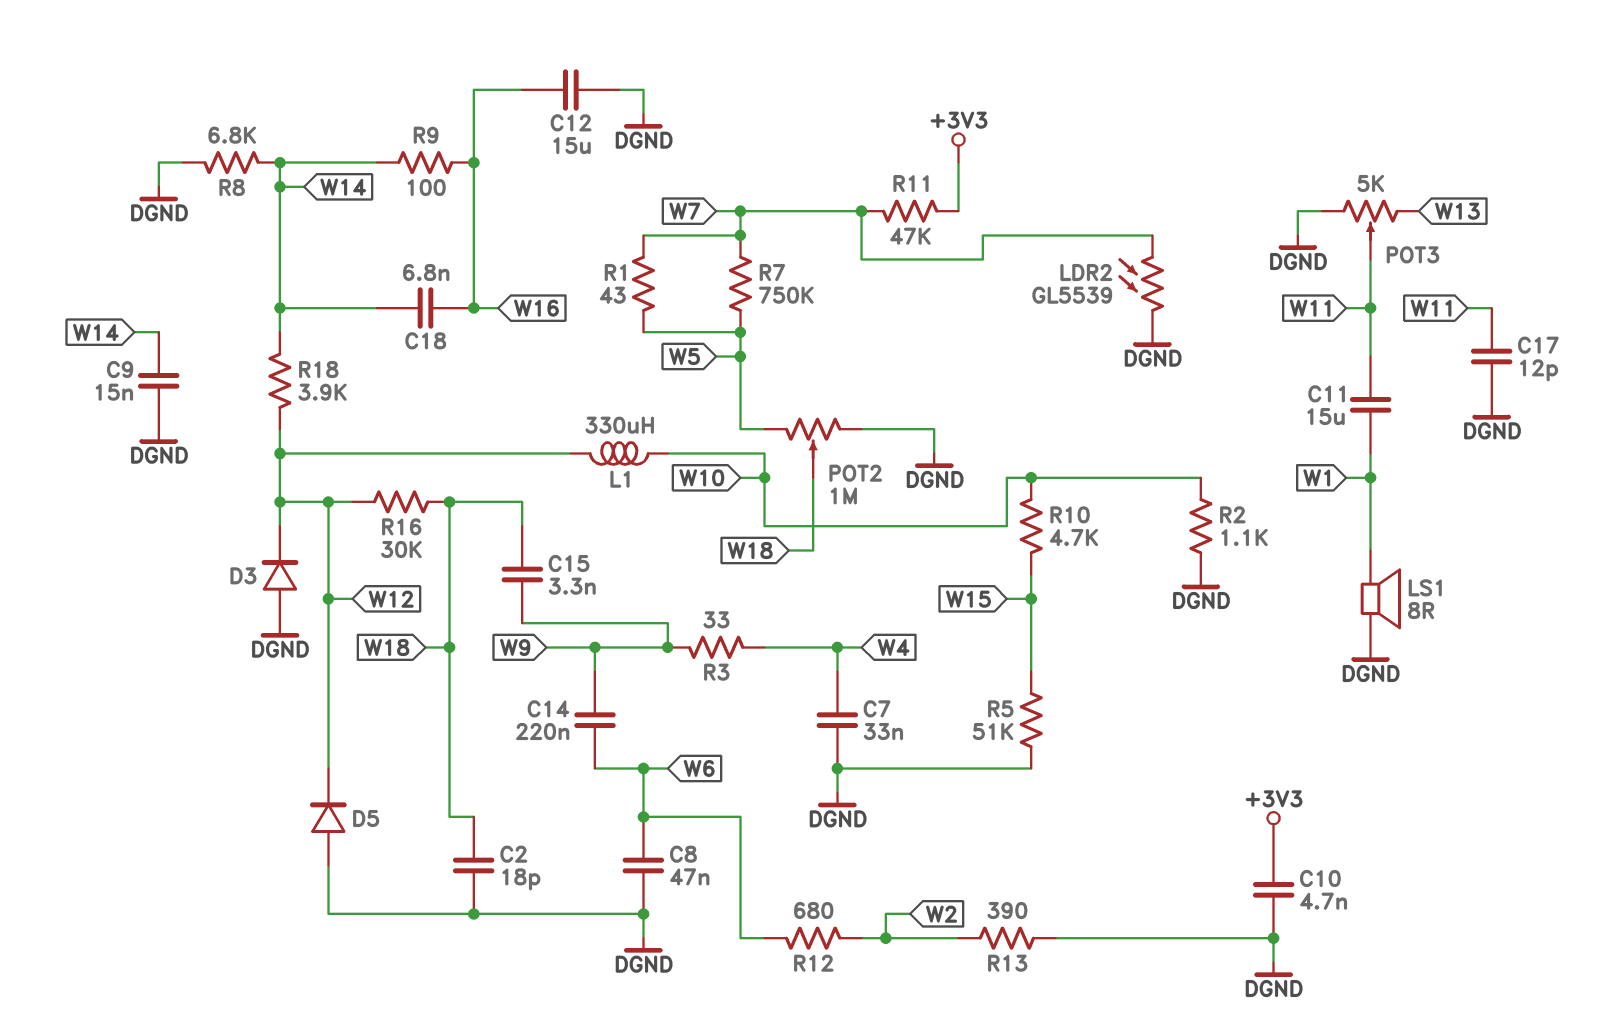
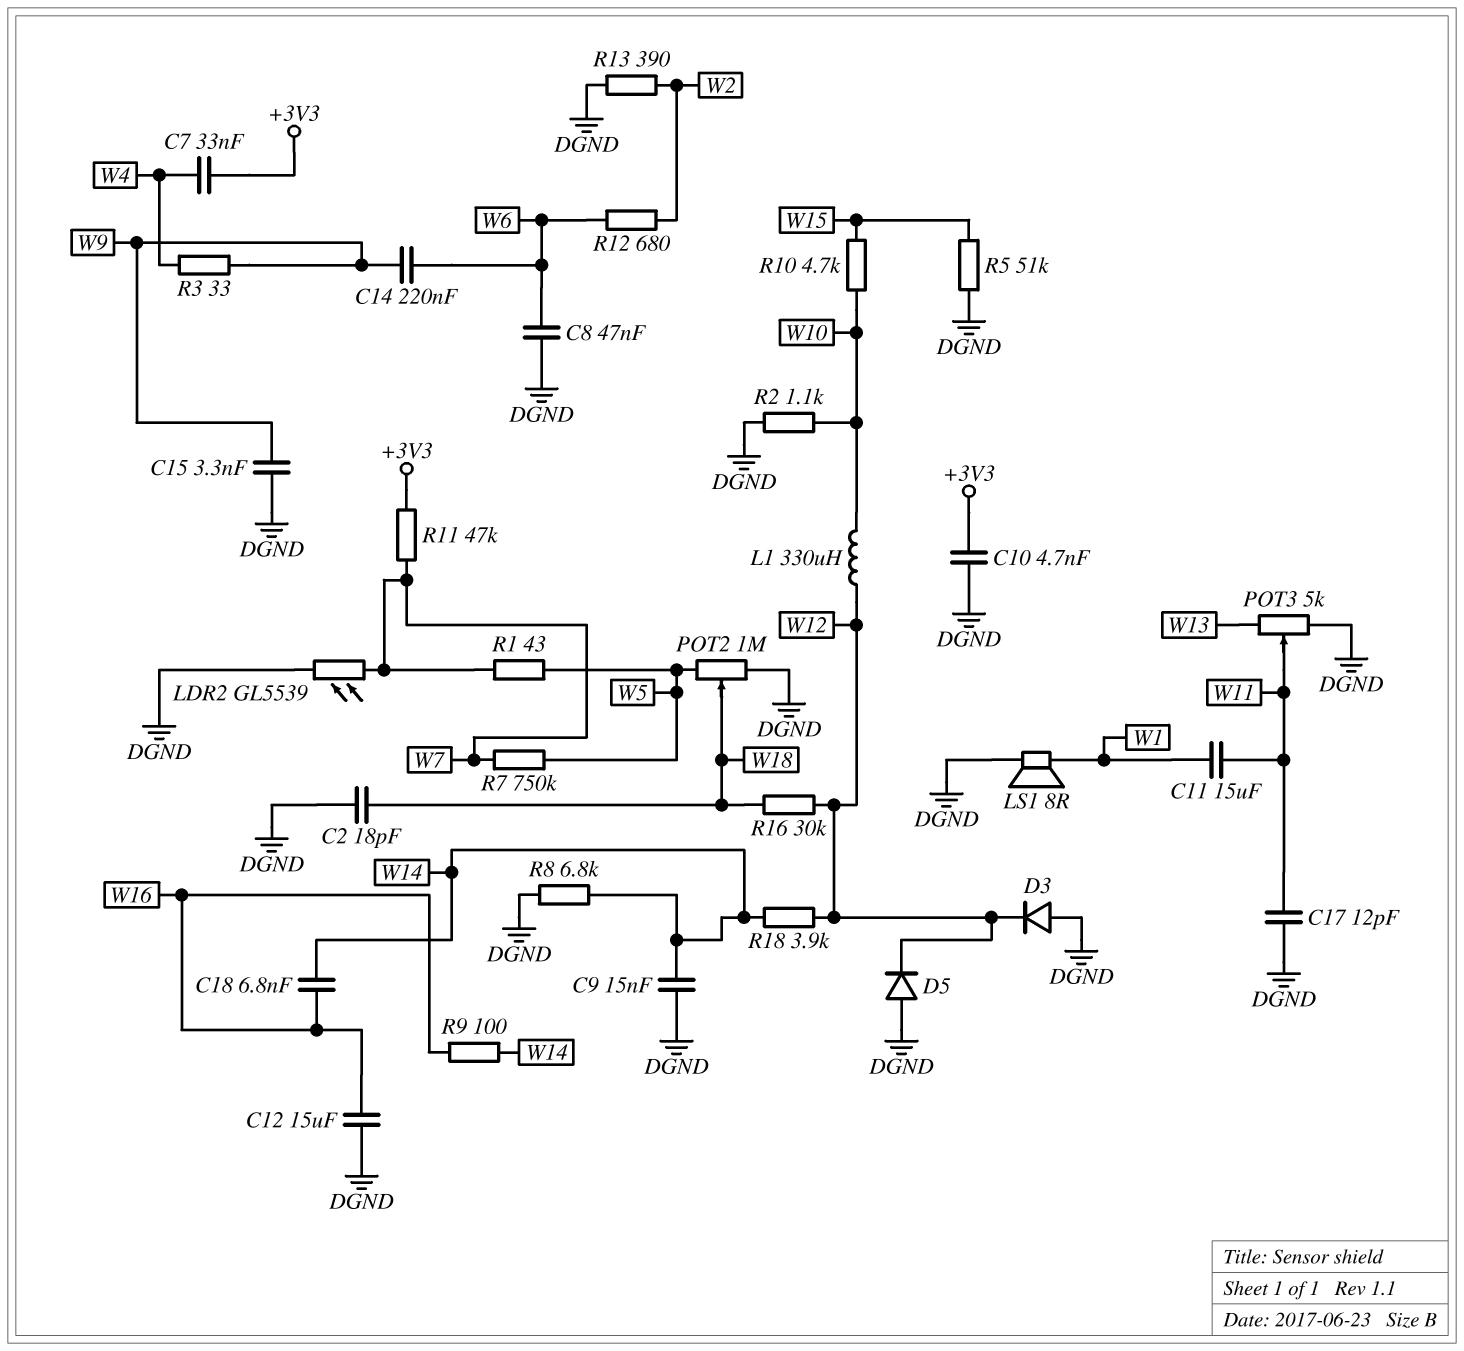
C7: 33nF (DGND, W4) -> 33nF (+3V3, W4)
C15: 3.3nF (W9, W18) -> 3.3nF (DGND, W9)

